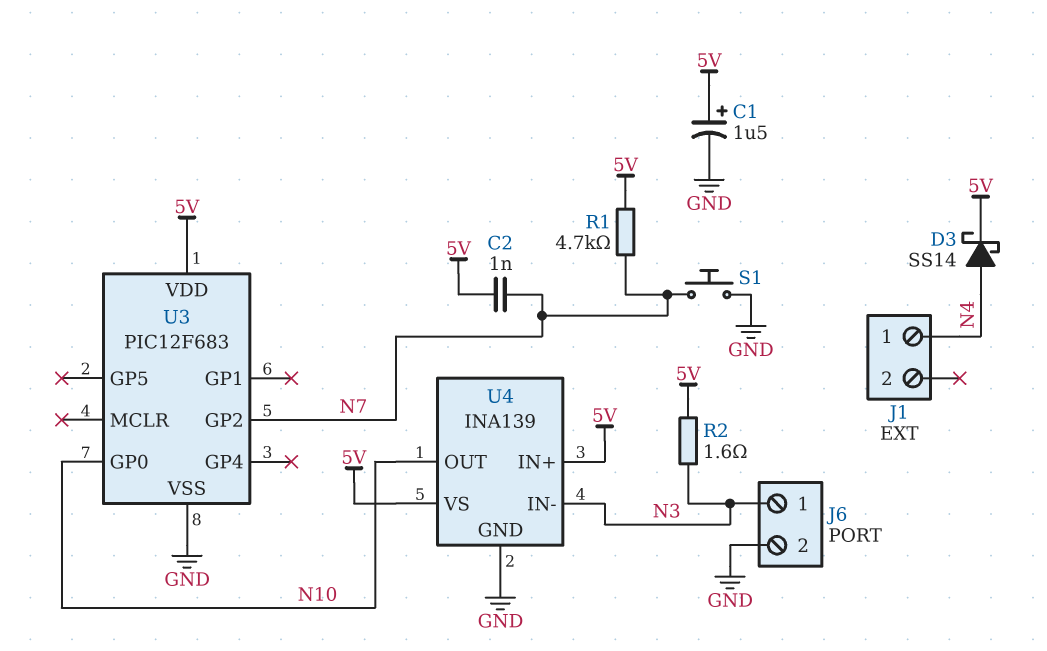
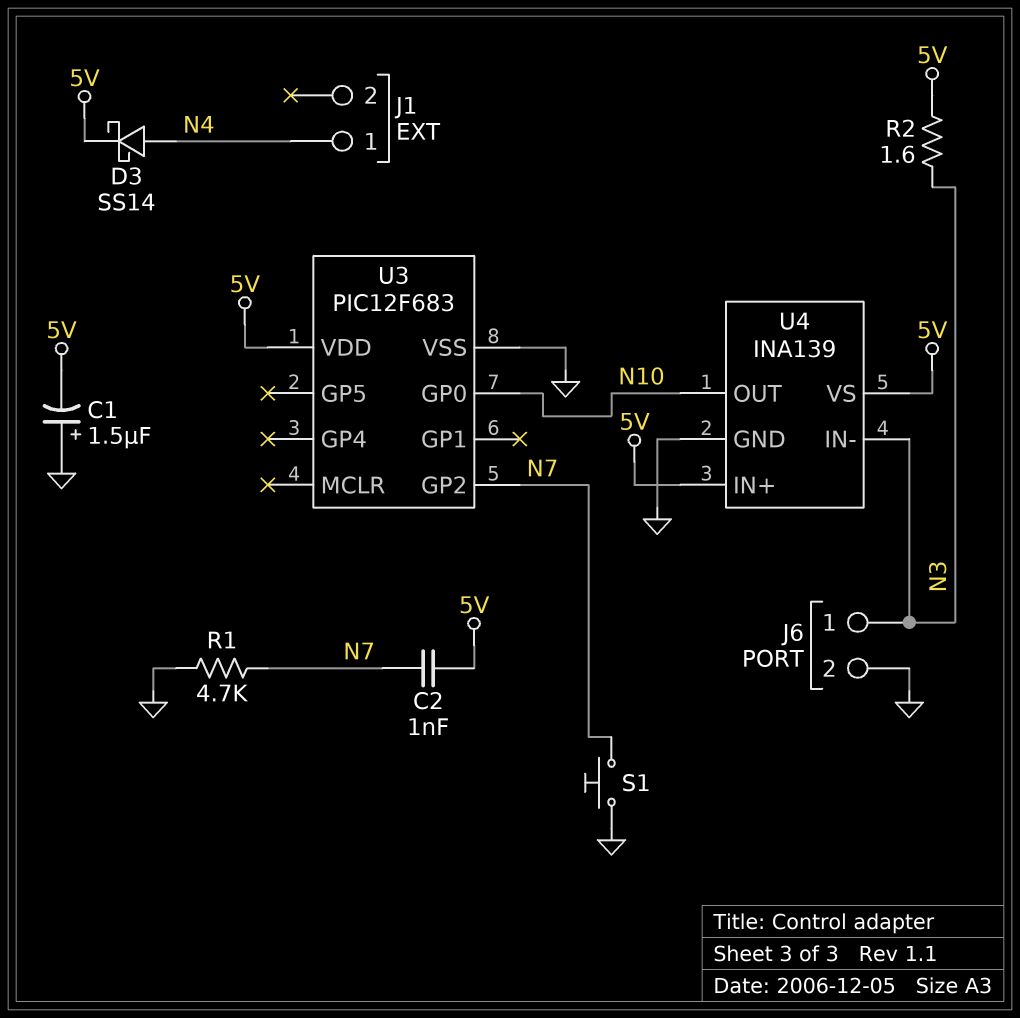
C1: 1.5uF (plus 5V, minus GND) -> 1.5uF (plus GND, minus 5V)
R1: 4.7k (5V, N7) -> 4.7k (GND, N7)

